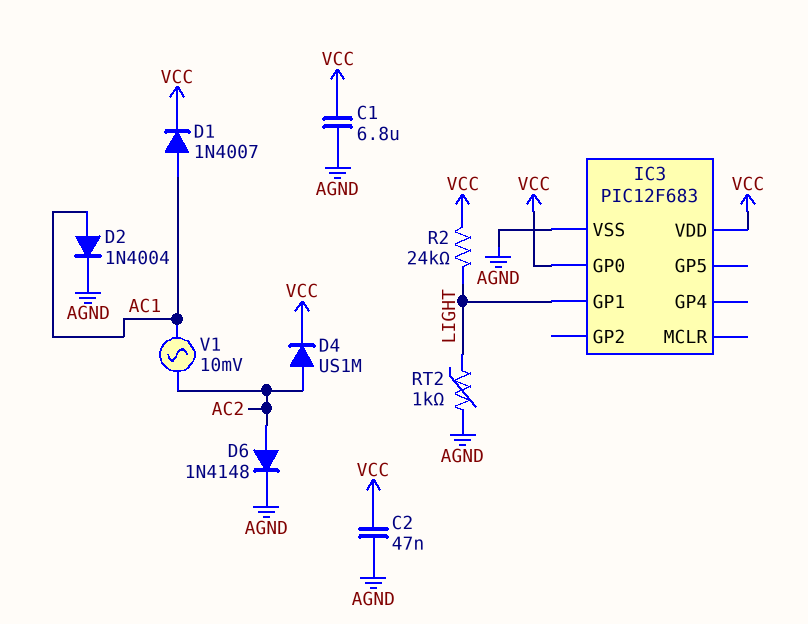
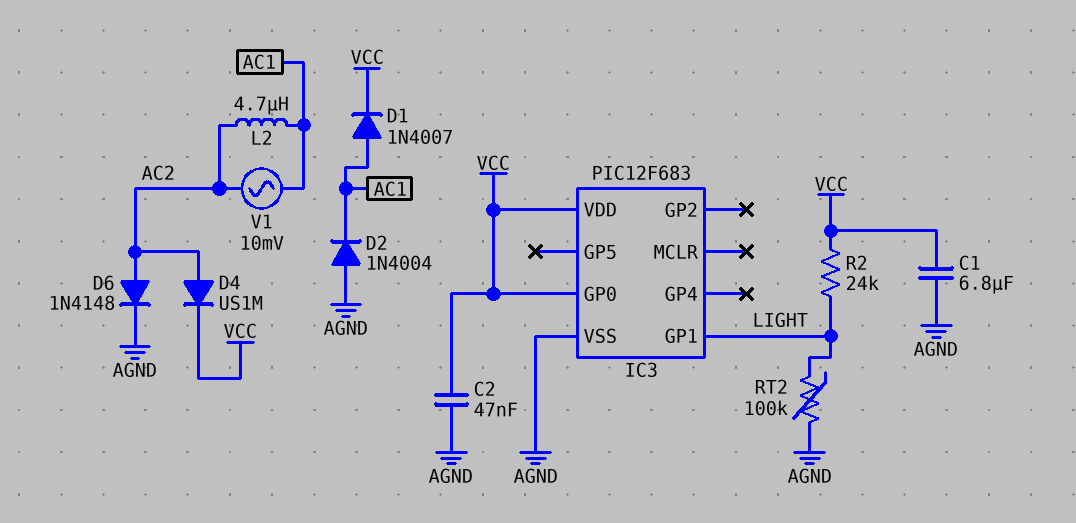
D2: diode 1N4004 (A AC1, K AGND) -> diode 1N4004 (A AGND, K AC1)
L2: none -> 4.7uH (AC1, AC2)
RT2: 1k (AGND, LIGHT) -> 100k (AGND, LIGHT)

